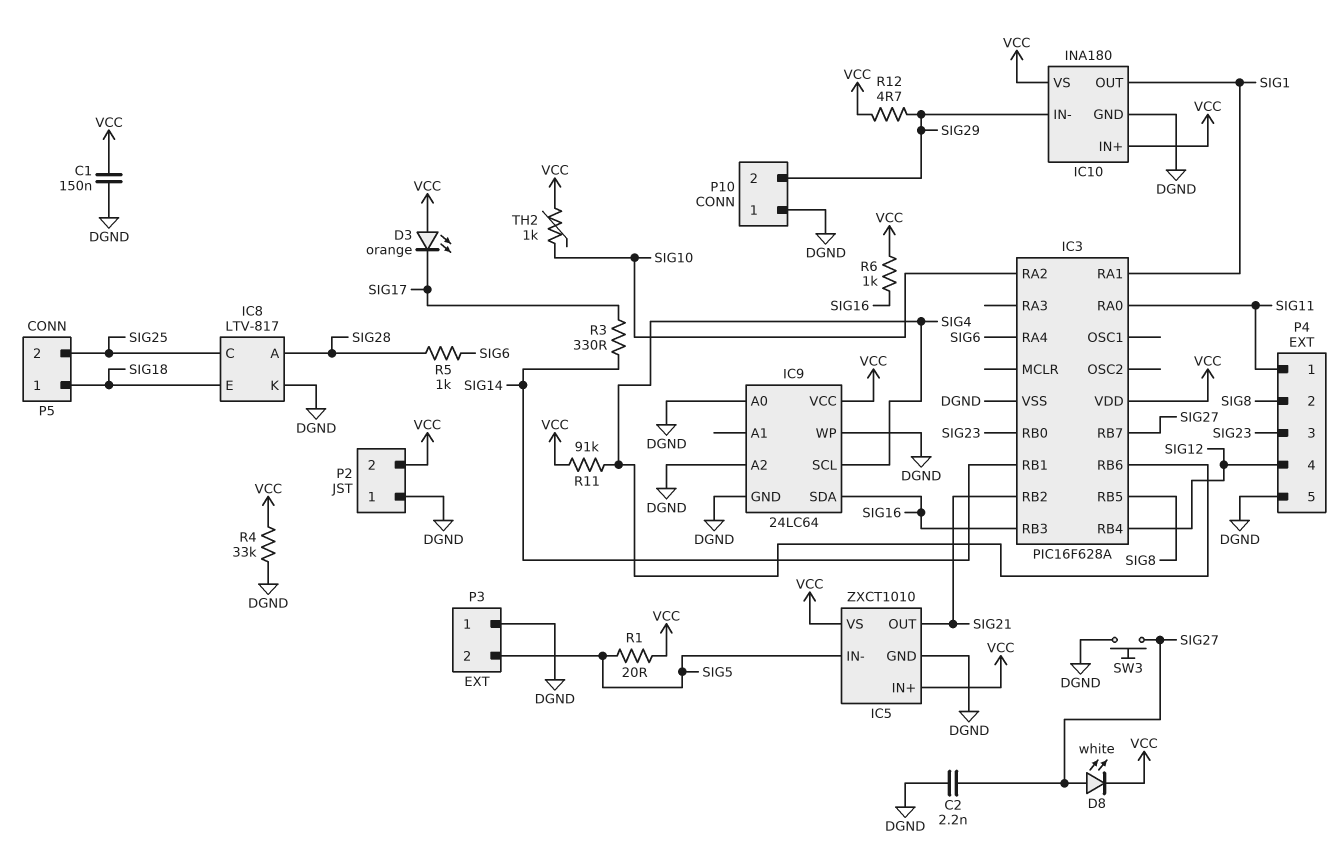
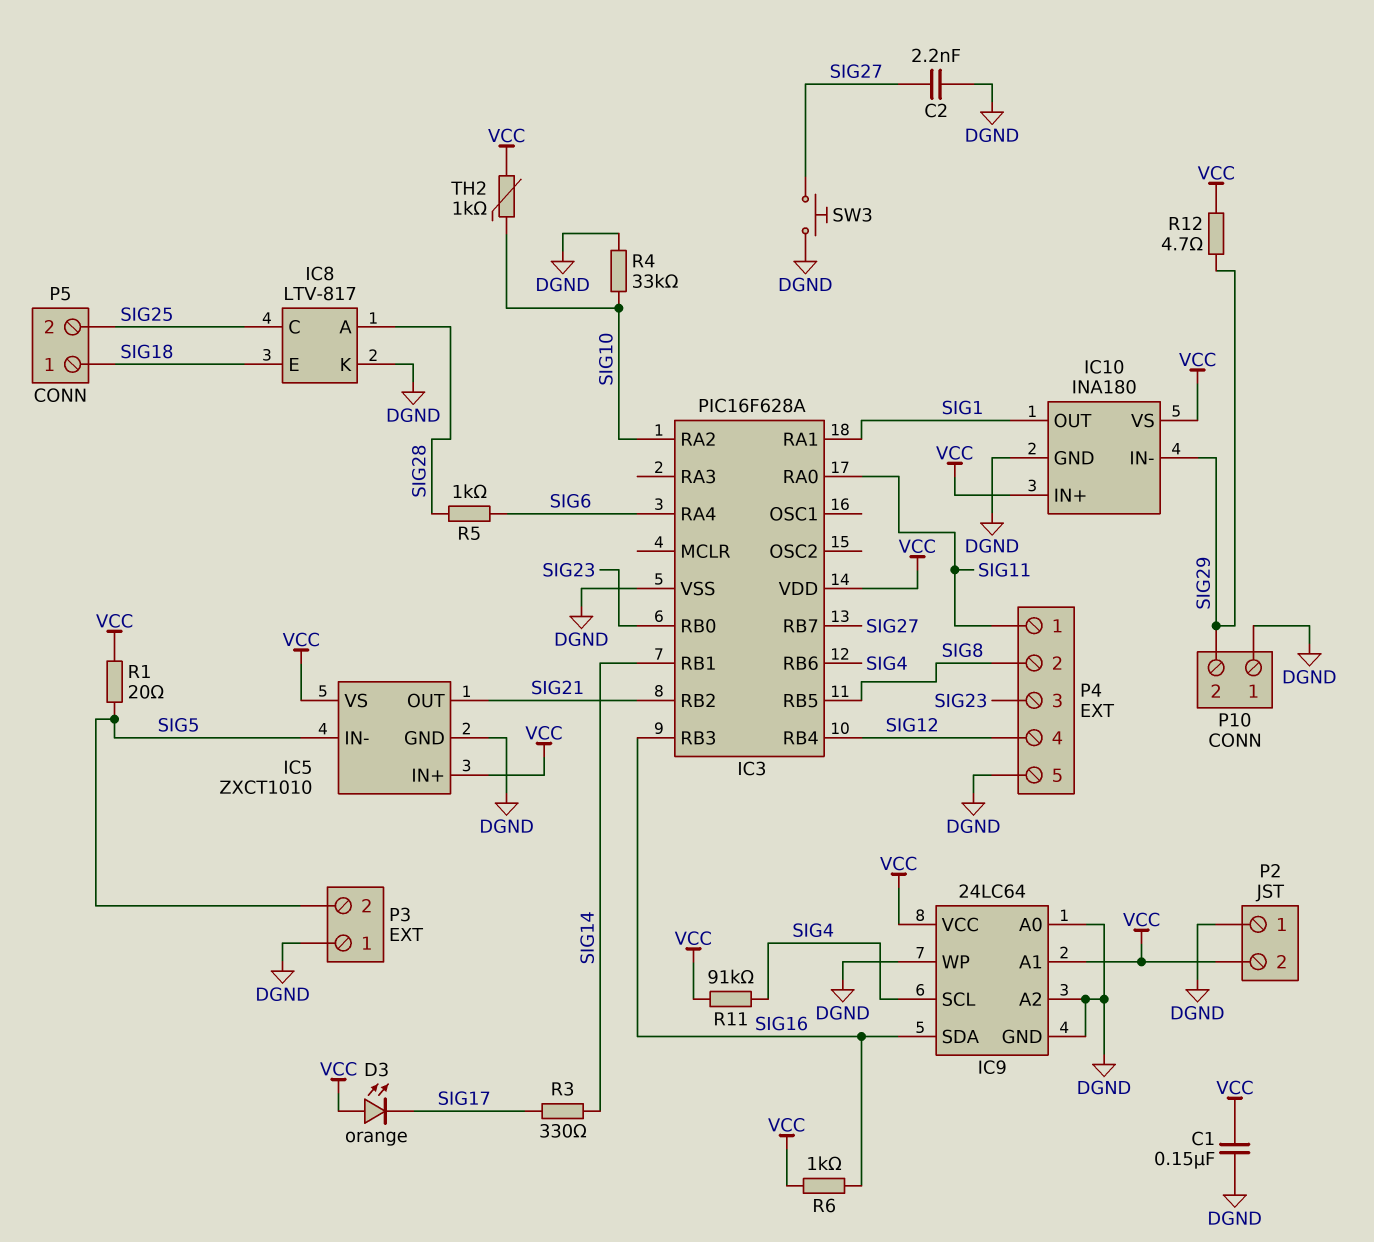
D8: LED white (A SIG27, K VCC) -> none
IC9 pin A1: none -> VCC
R4: 33k (DGND, VCC) -> 33k (DGND, SIG10)

